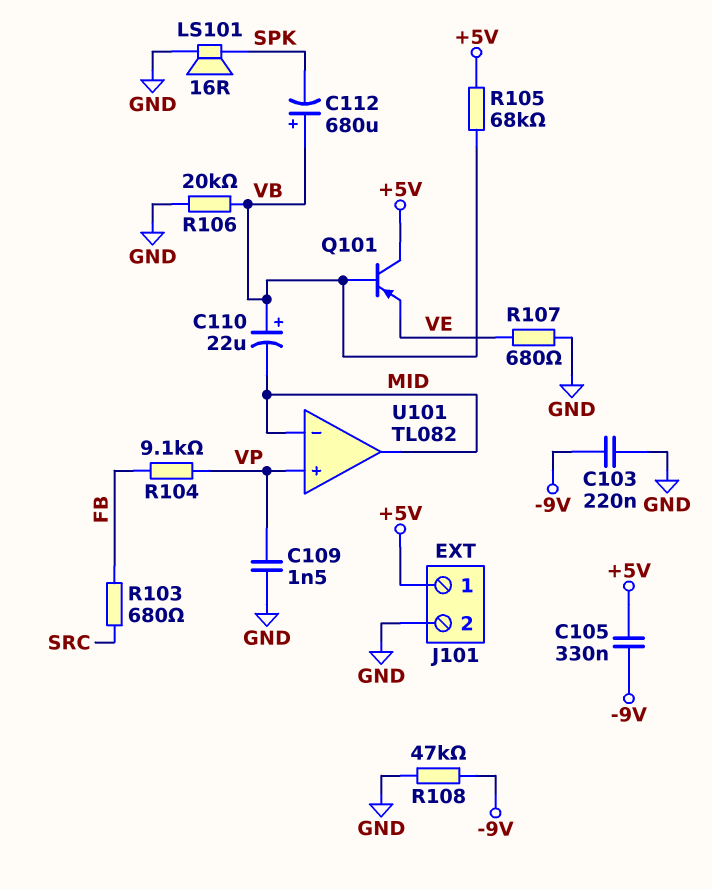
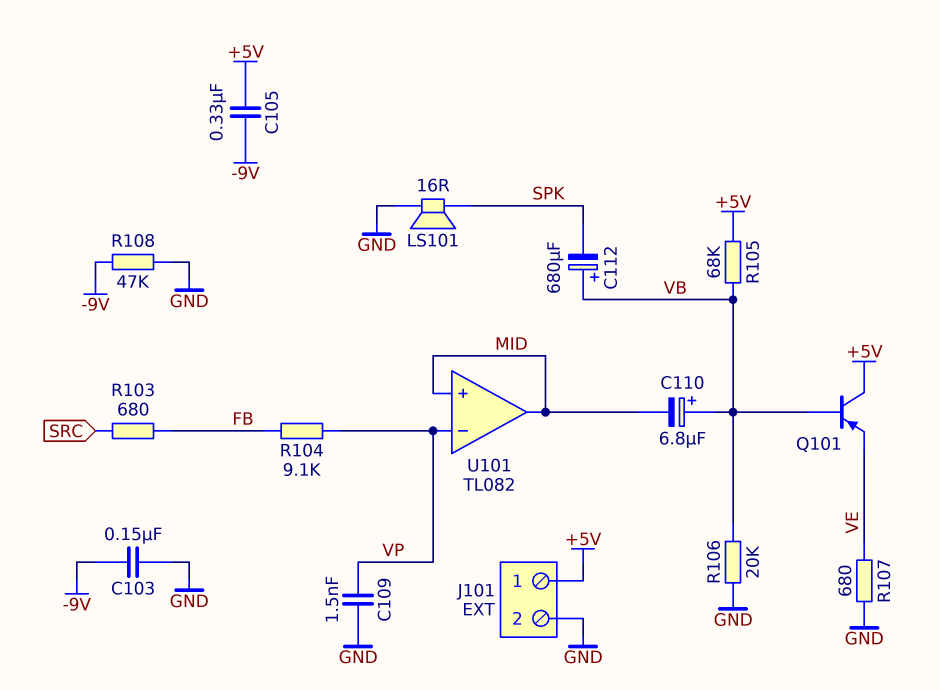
C103: 220nF (-9V, GND) -> 150nF (-9V, GND)
C110: 22uF (plus VB, minus MID) -> 6.8uF (plus VB, minus MID)
U101 pin in+: VP -> MID
U101 pin in-: MID -> VP

